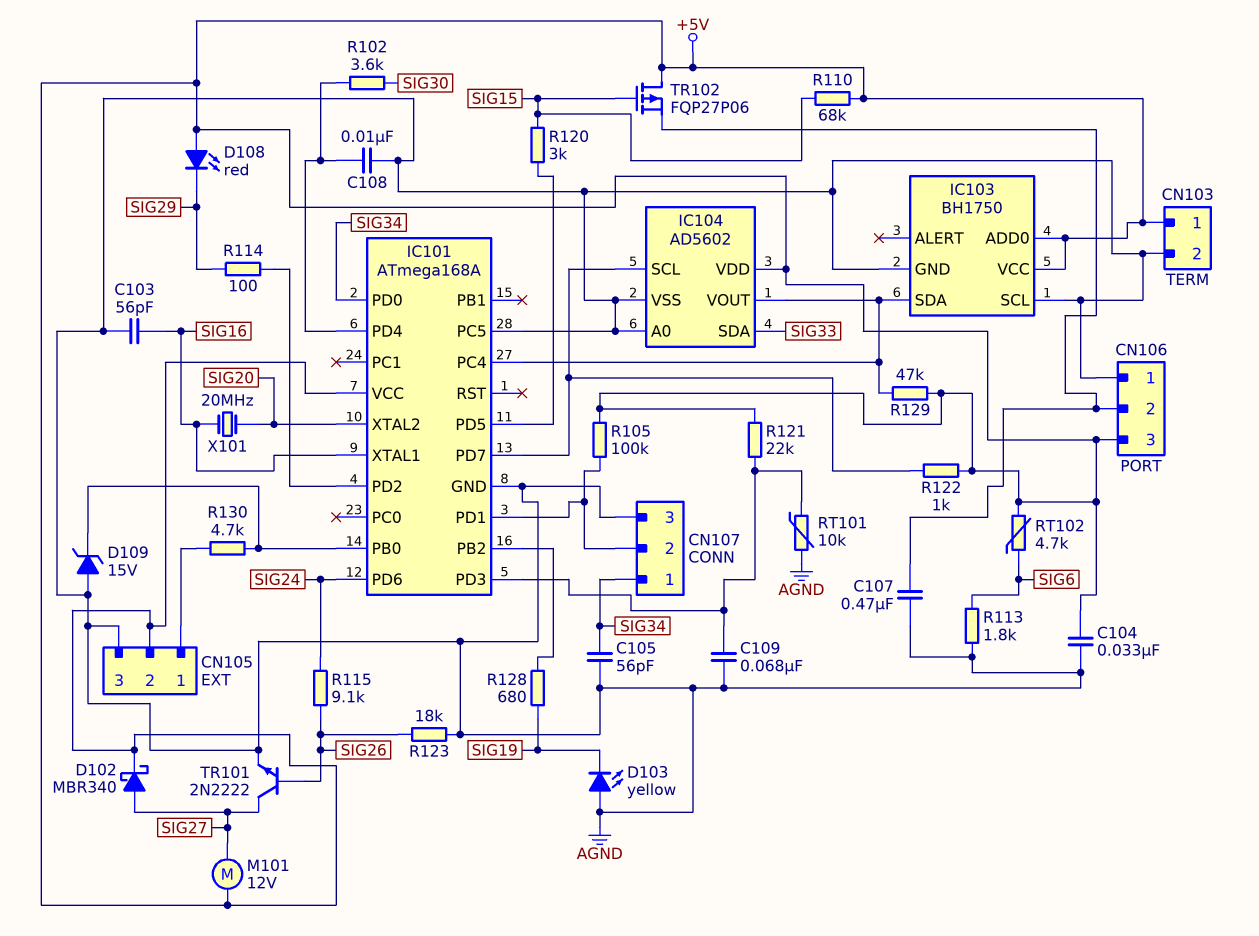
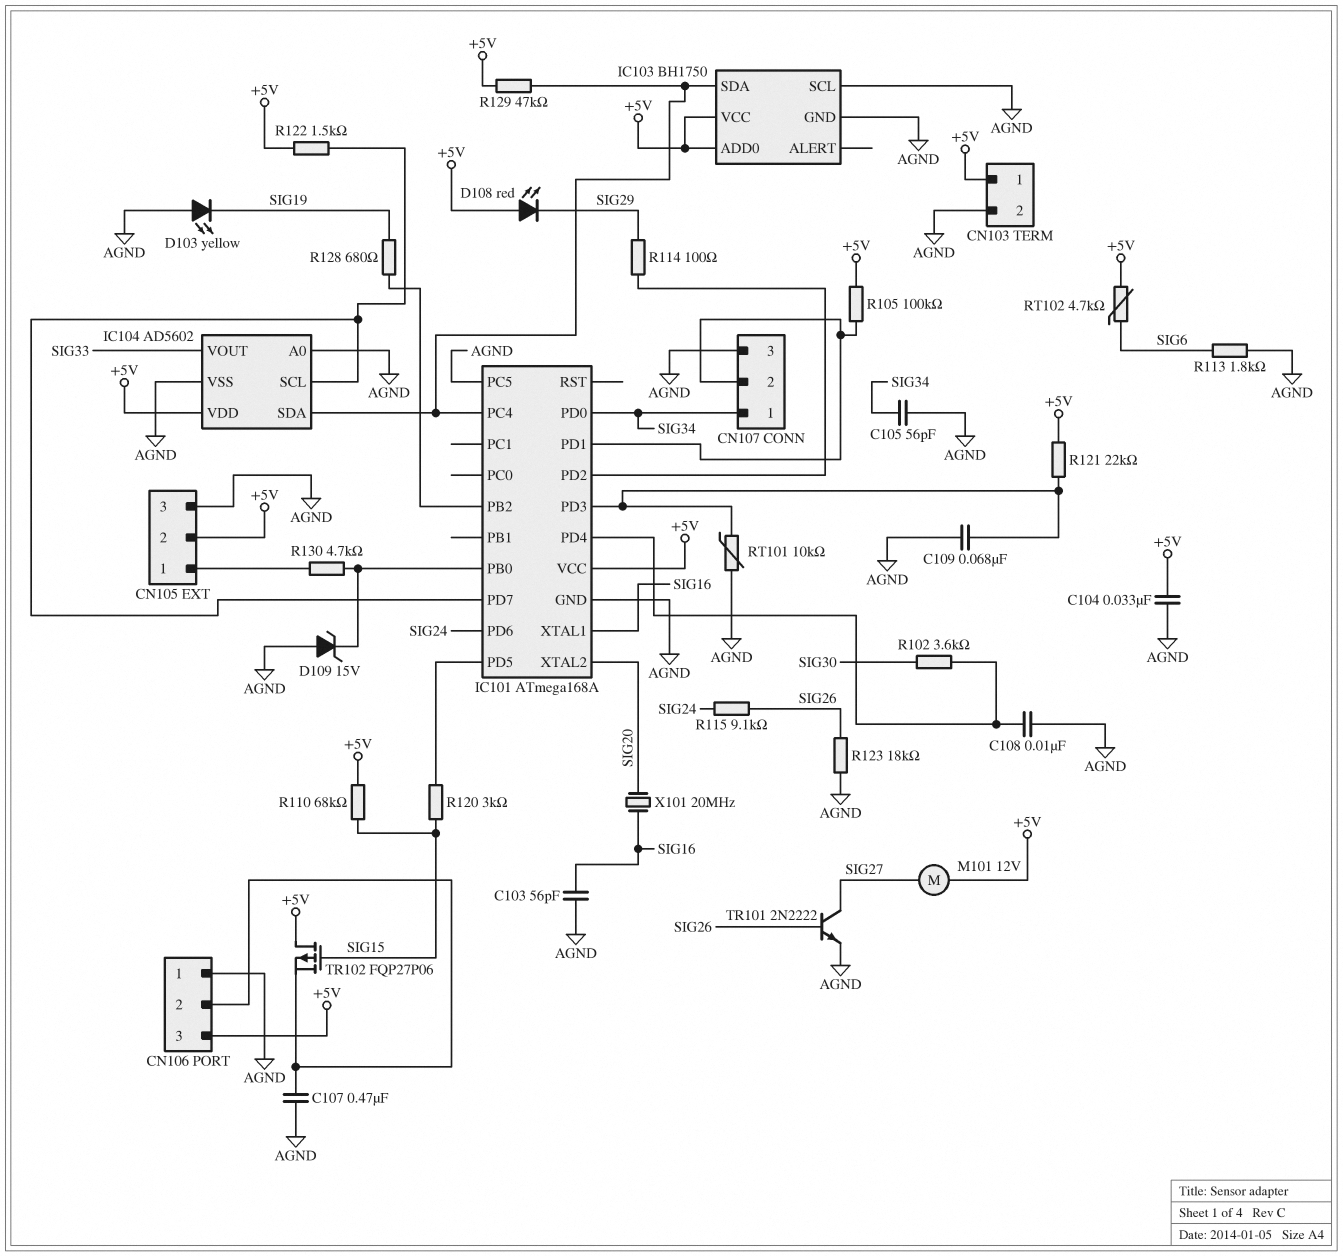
D102: schottky MBR340 (A SIG27, K +5V) -> none
IC104 pin SDA: SIG33 -> IC101/PC4
IC104 pin VOUT: IC101/PC4 -> SIG33
R122: 1k (+5V, IC101/PD7) -> 1.5k (+5V, IC101/PD7)

